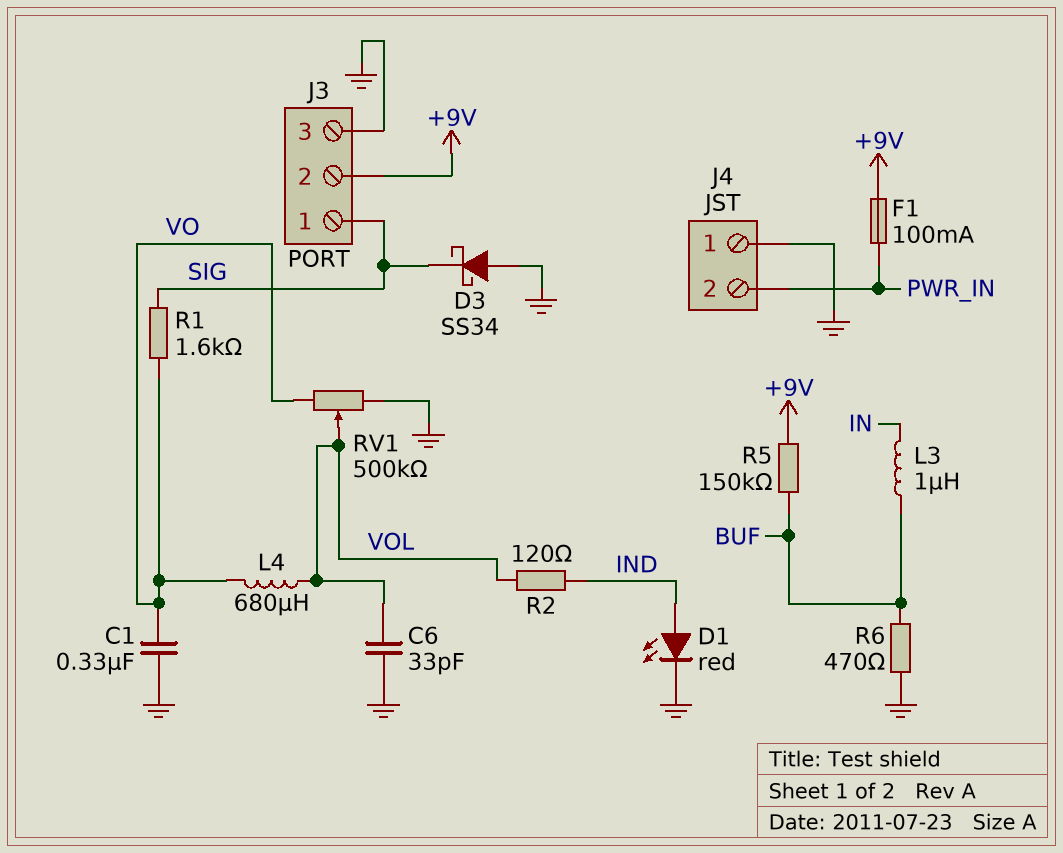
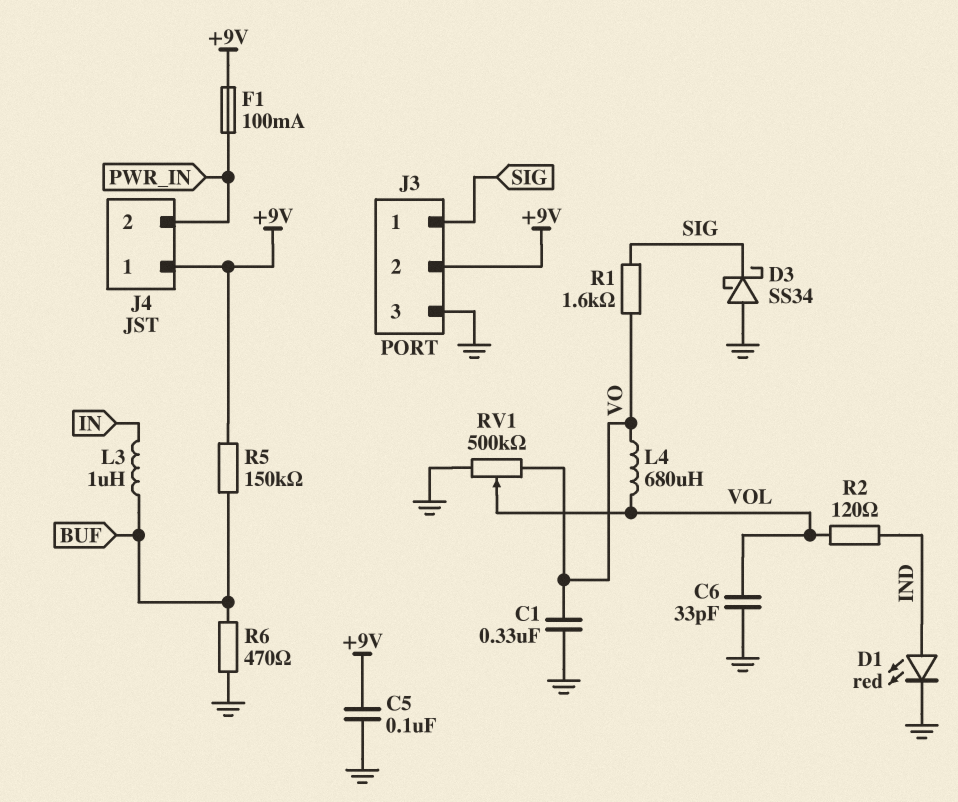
C5: none -> 100nF (+9V, GND)
J4 pin 1: GND -> +9V

